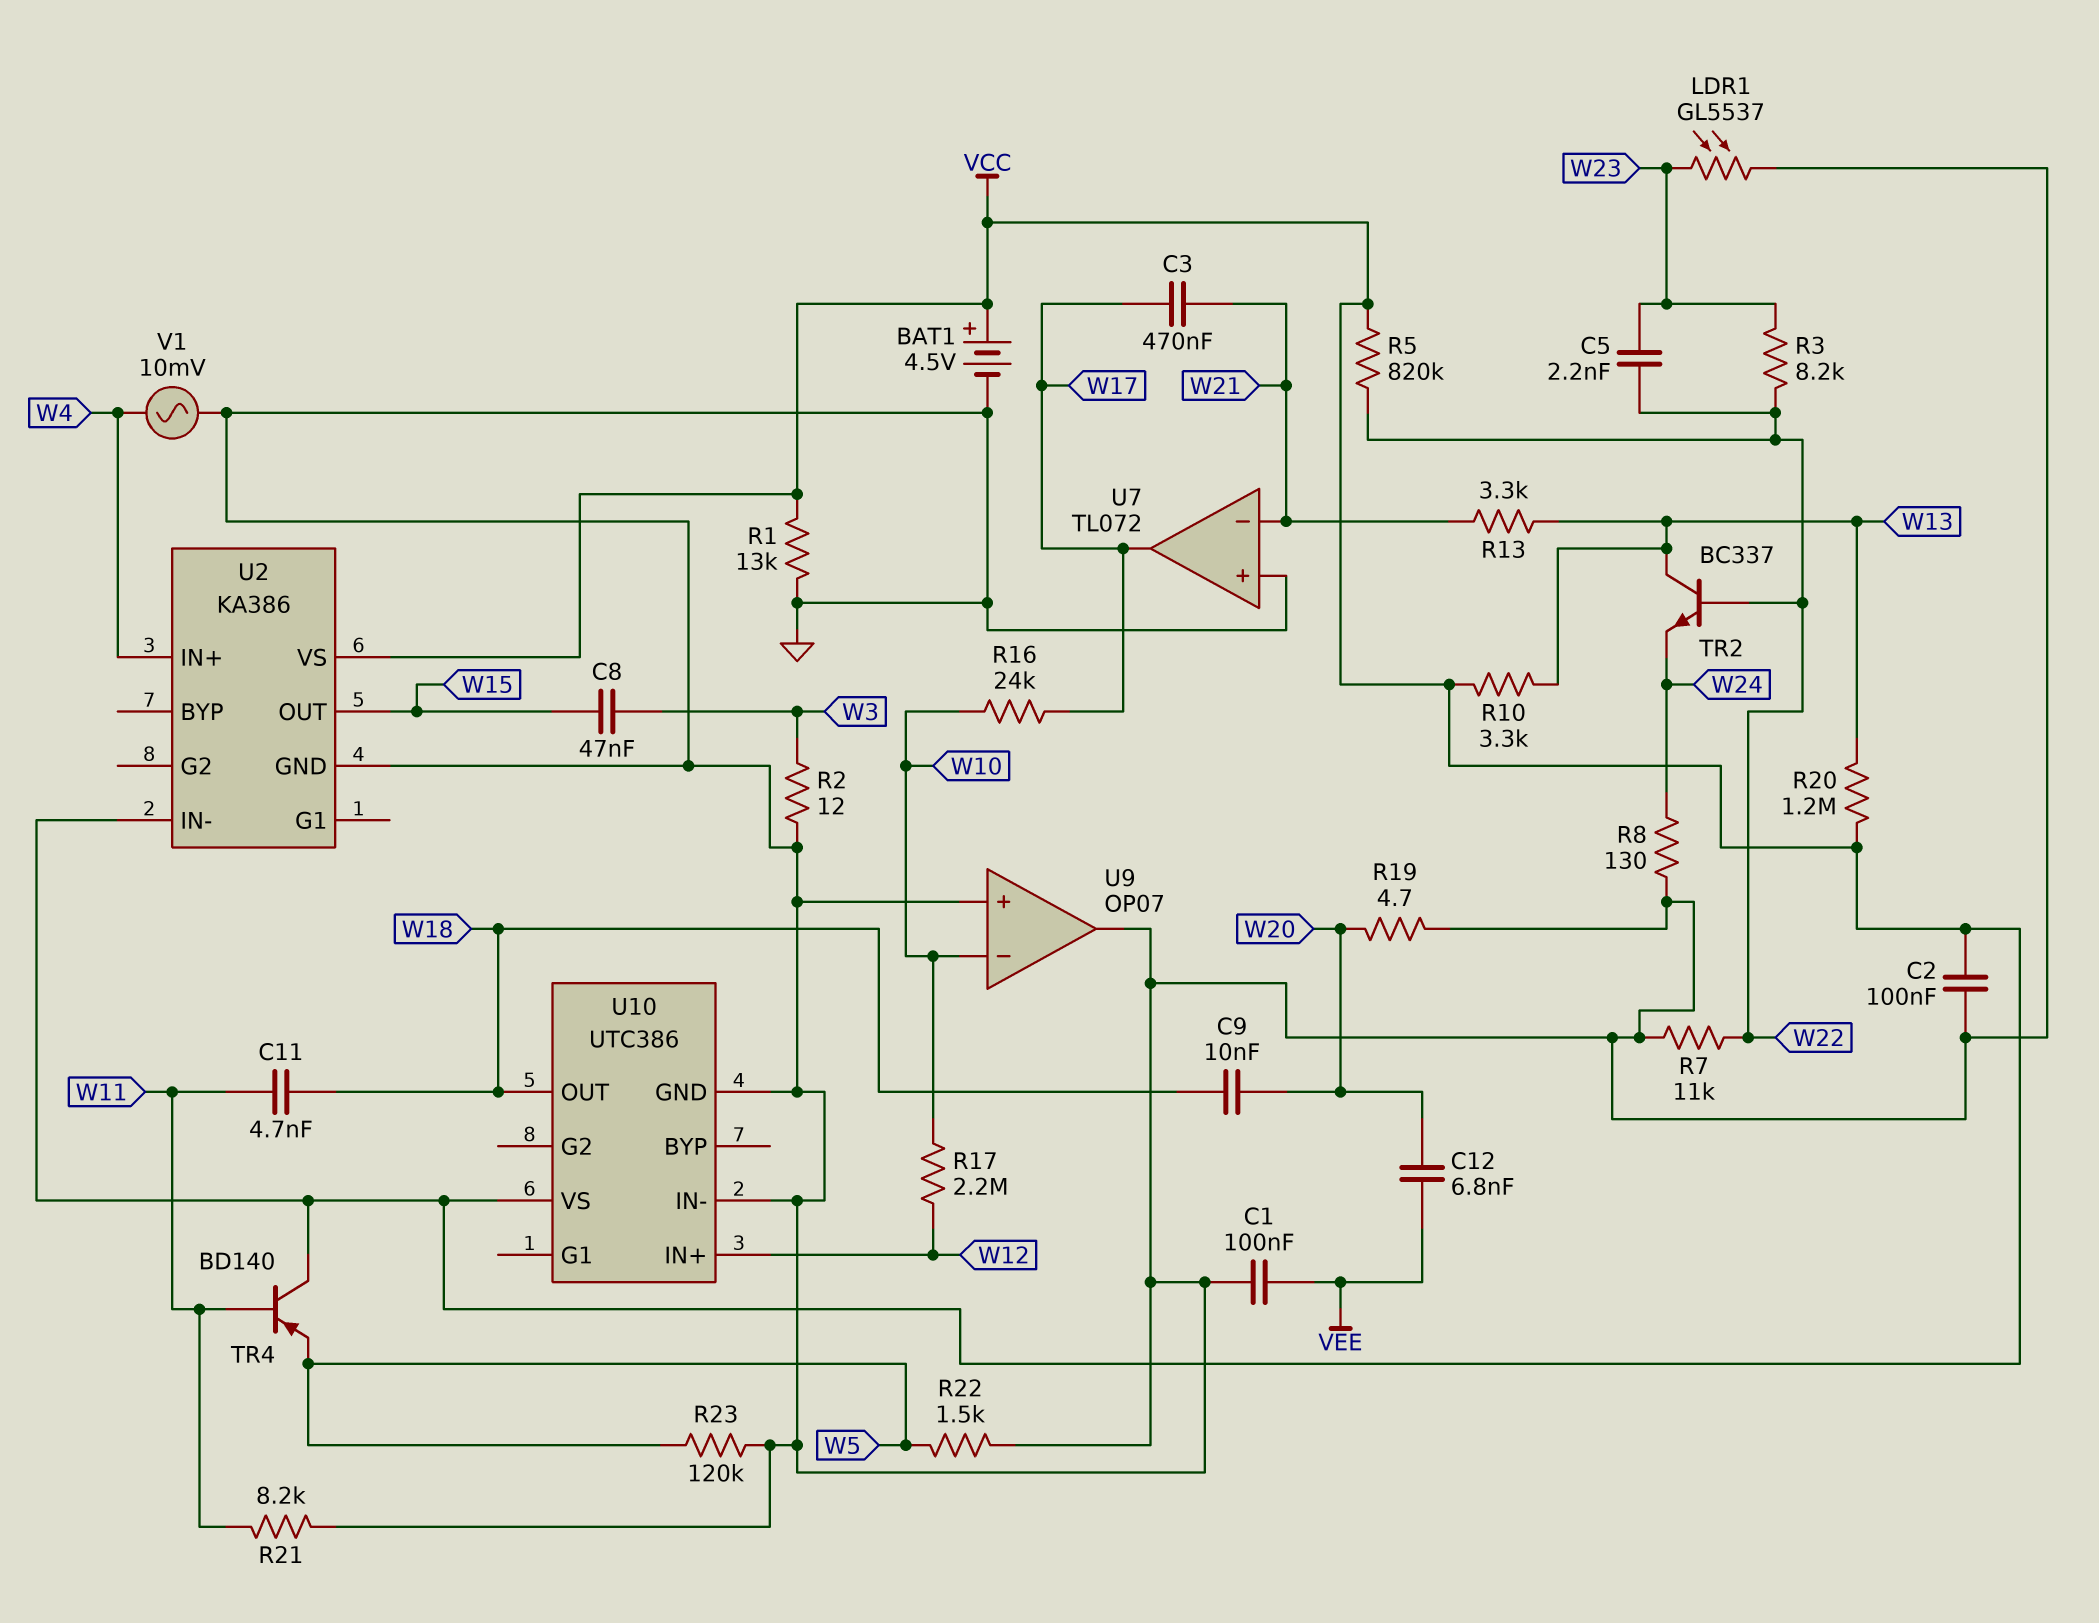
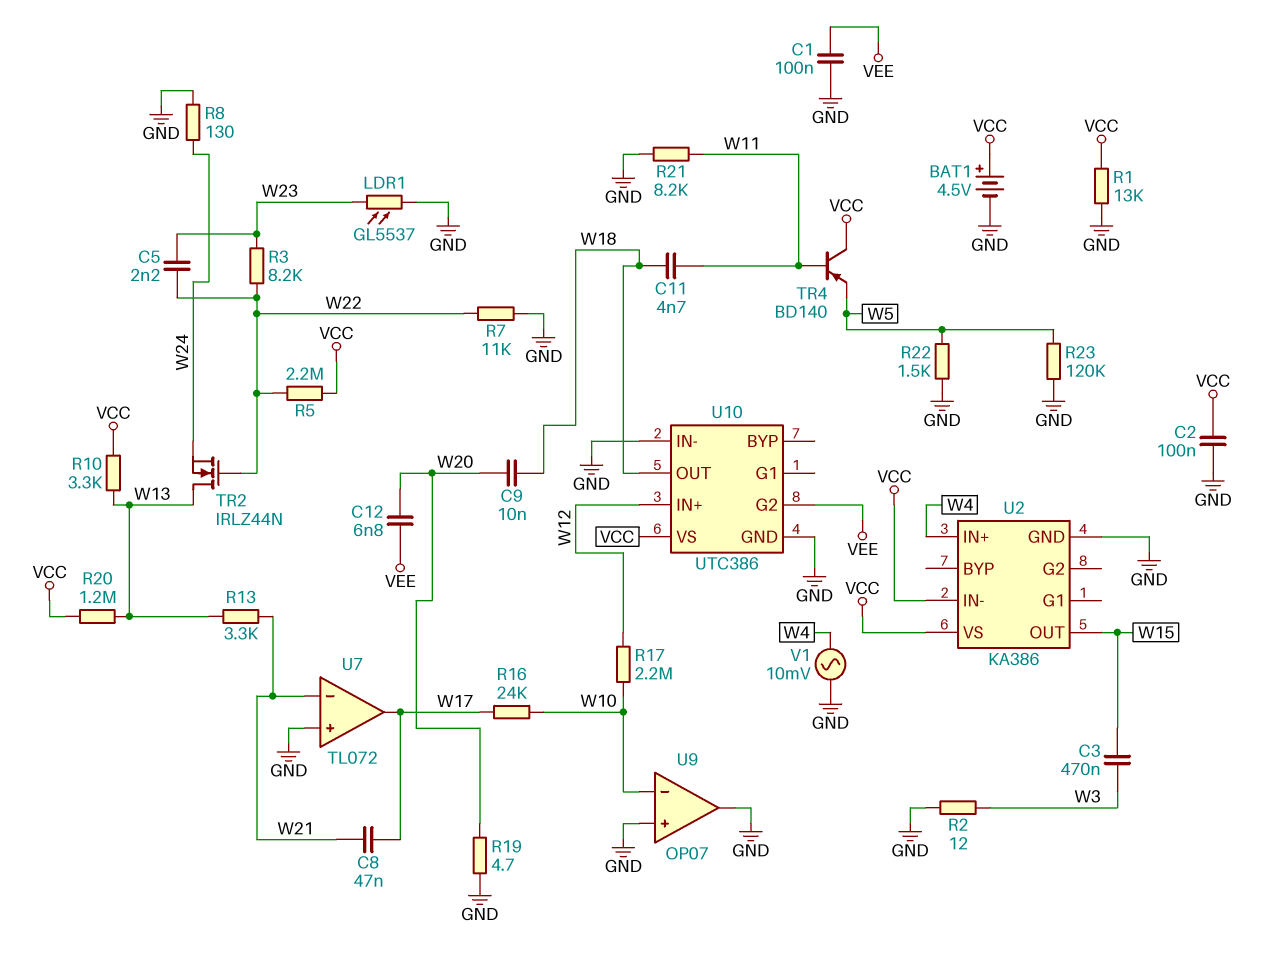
C3: 470nF (W17, W21) -> 470nF (W3, W15)
C8: 47nF (W3, W15) -> 47nF (W17, W21)
R5: 820k (VCC, W22) -> 2.2M (VCC, W22)
TR2: NPN BC337 (B W22, C W13, E W24) -> NMOS IRLZ44N (G W22, D W13, S W24)
U10 pin G2: none -> VEE

